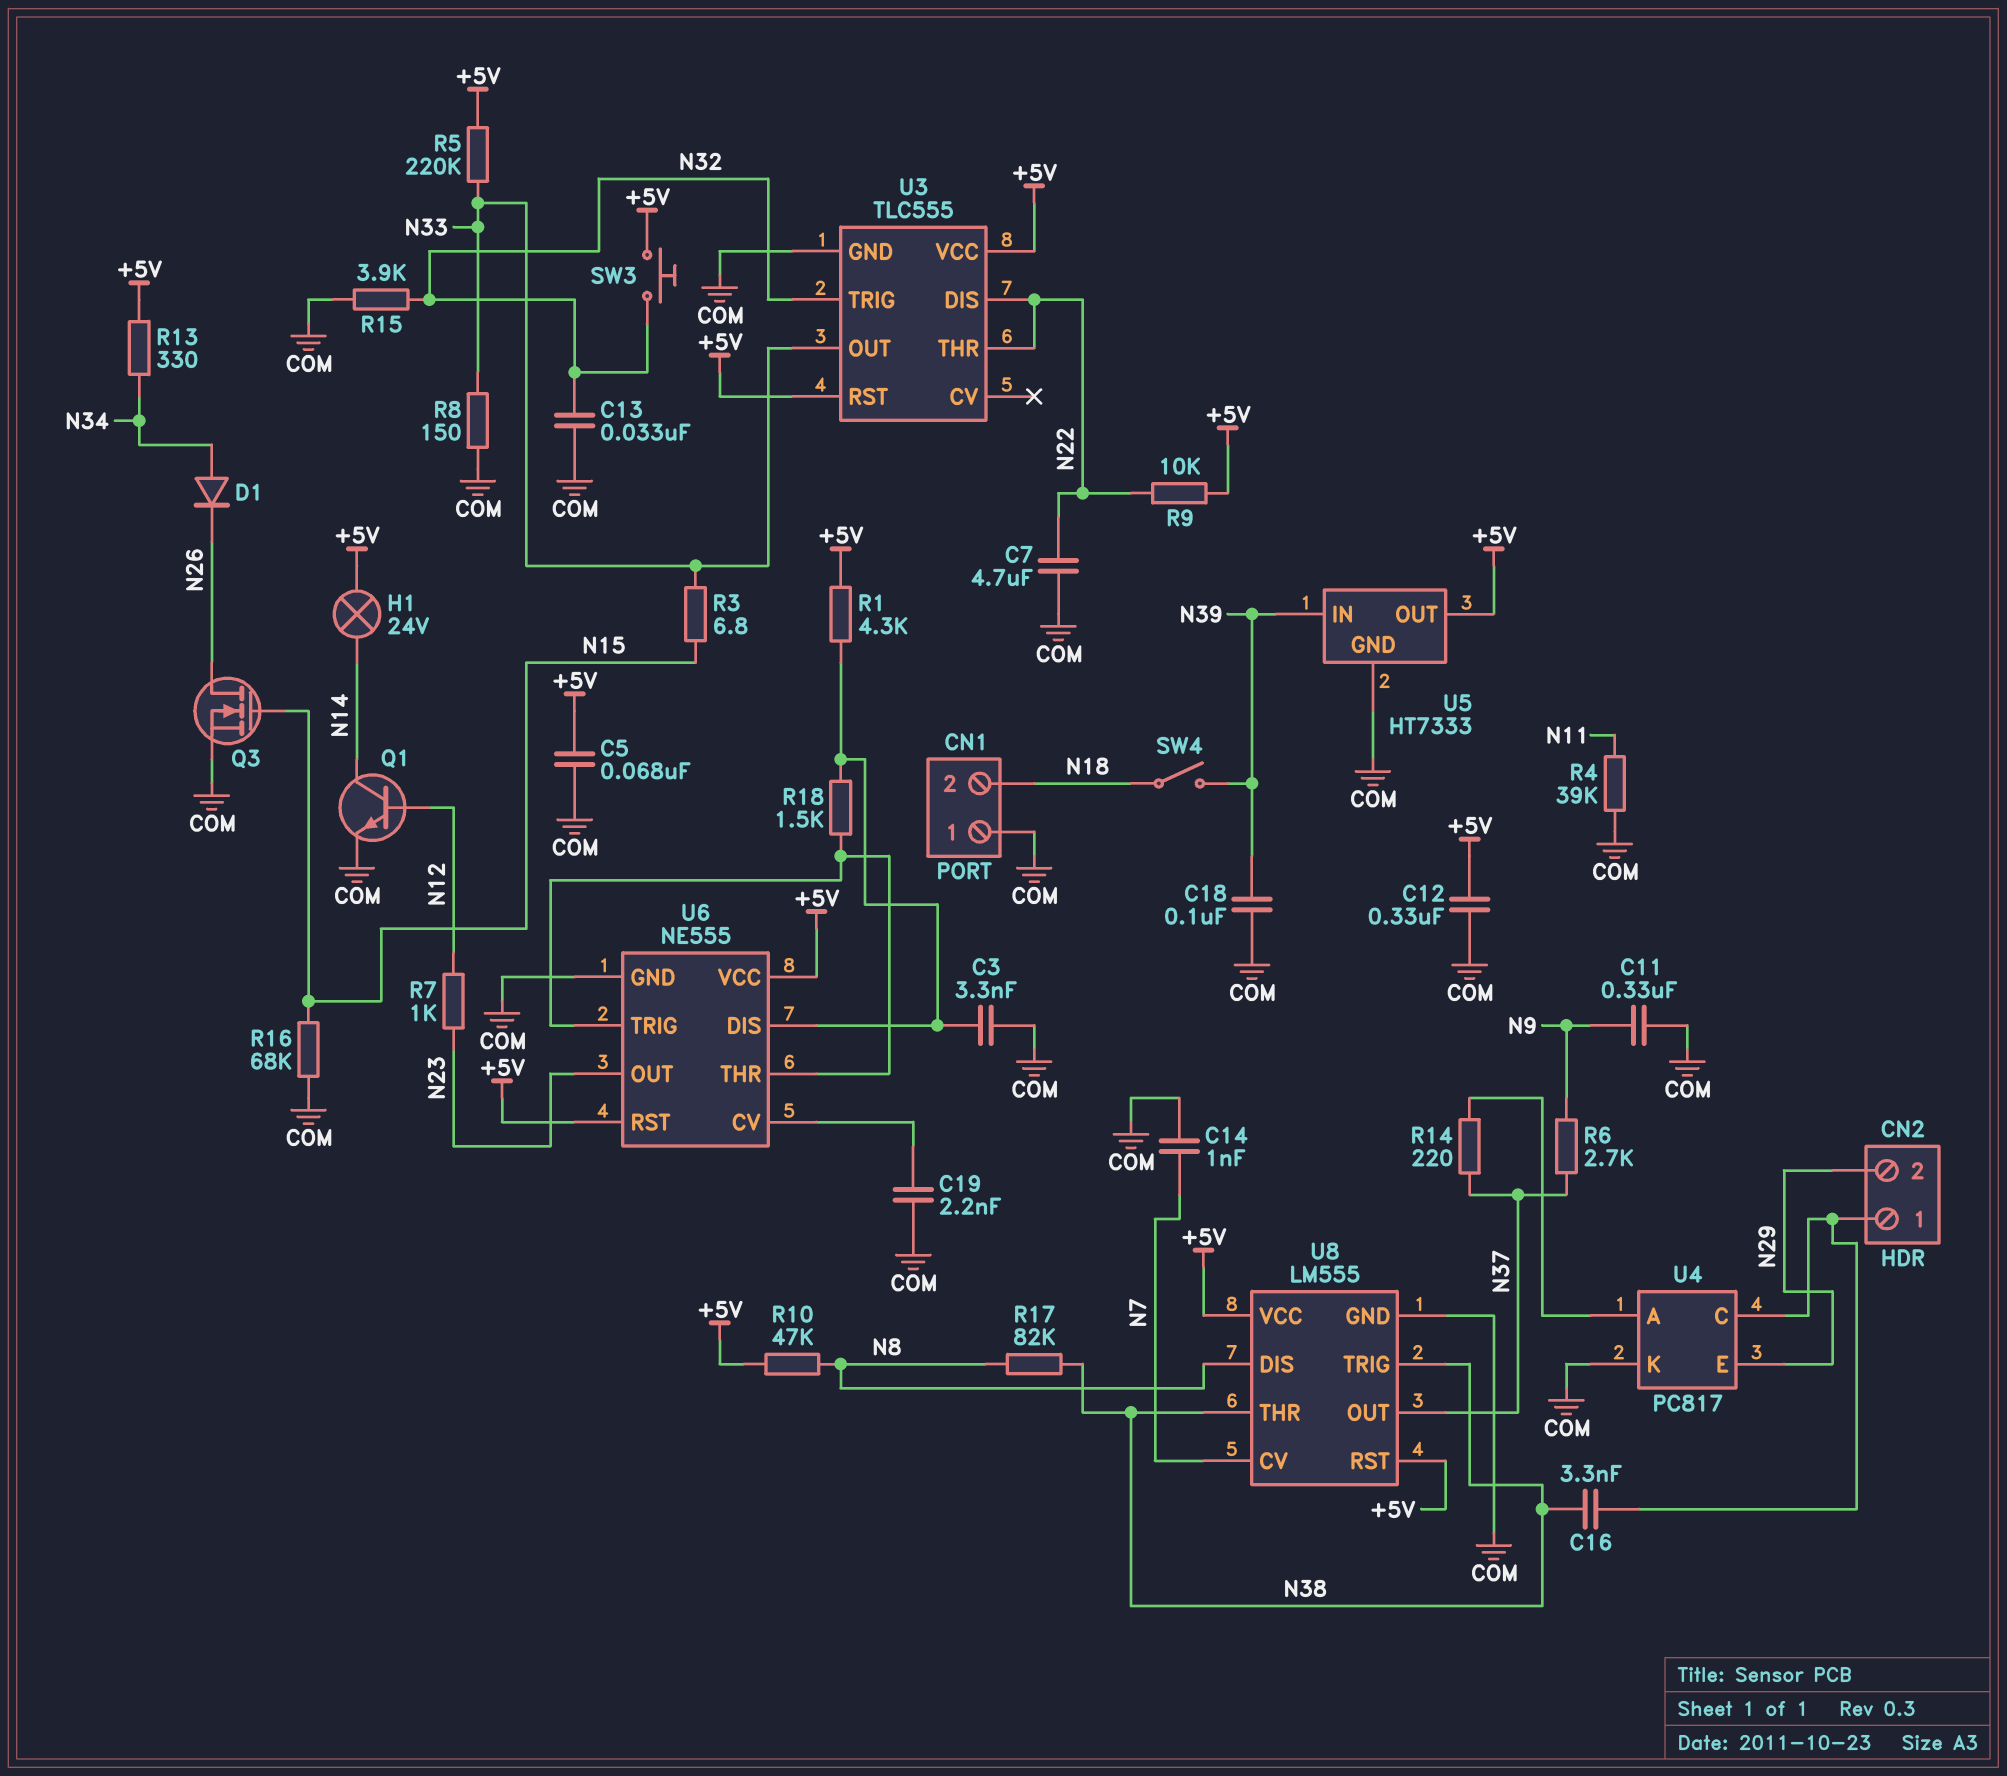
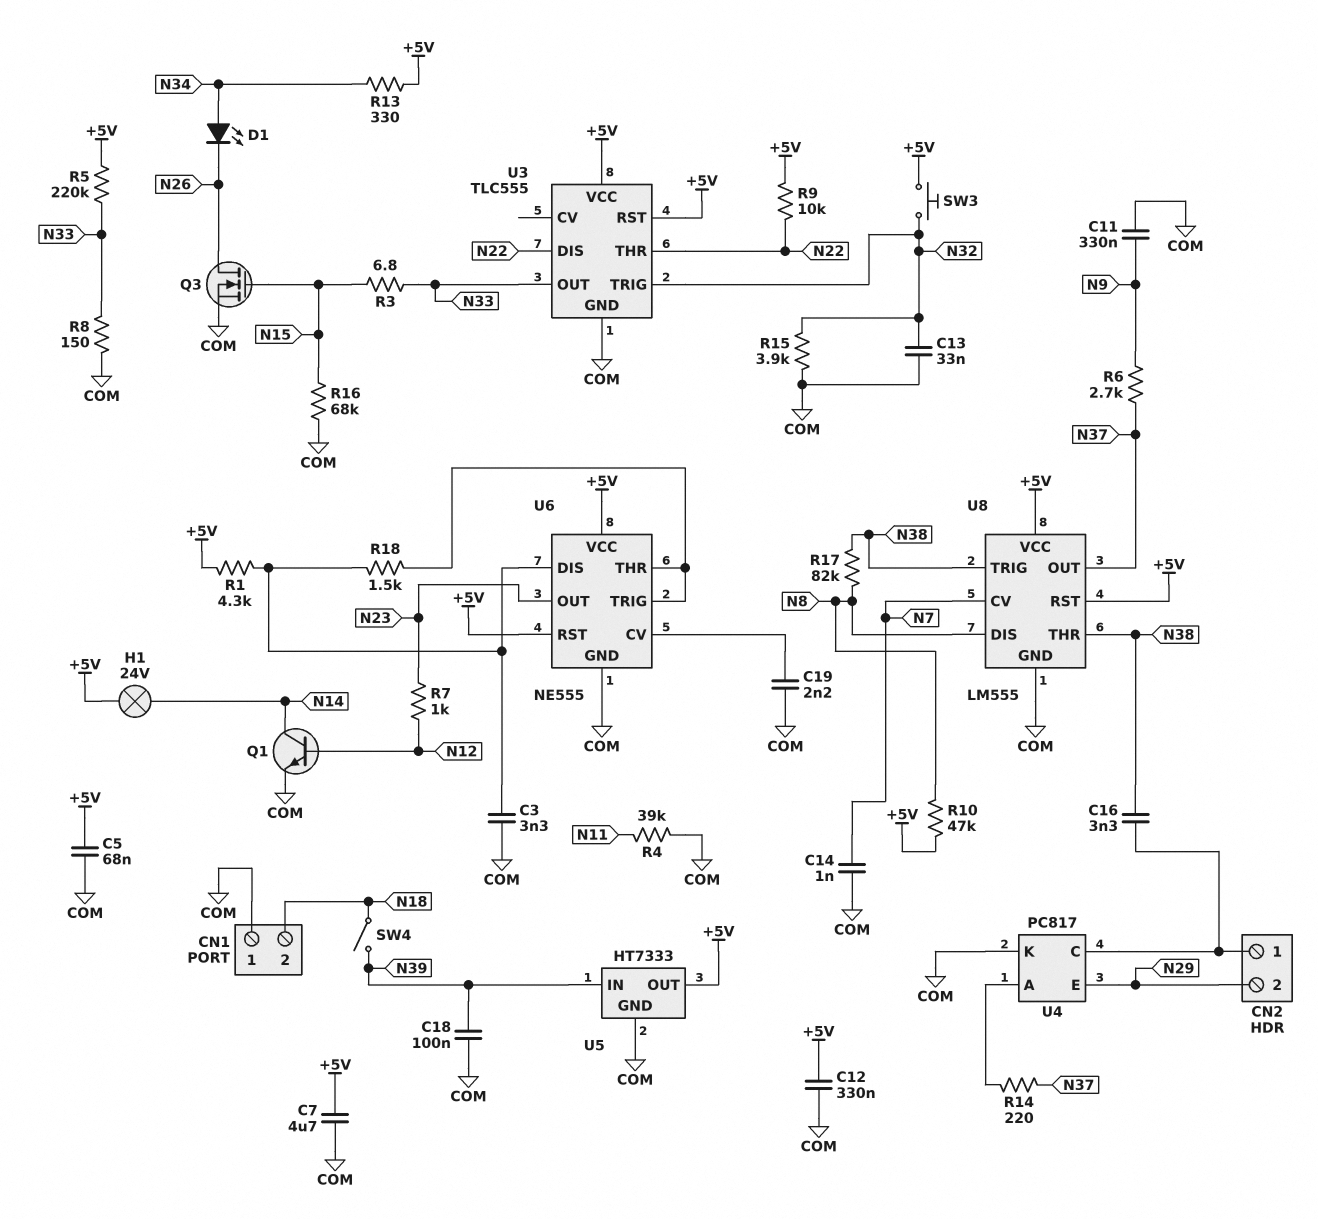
C7: 4.7uF (COM, N22) -> 4.7uF (+5V, COM)
D1: diode (A N34, K N26) -> LED (A N34, K N26)

